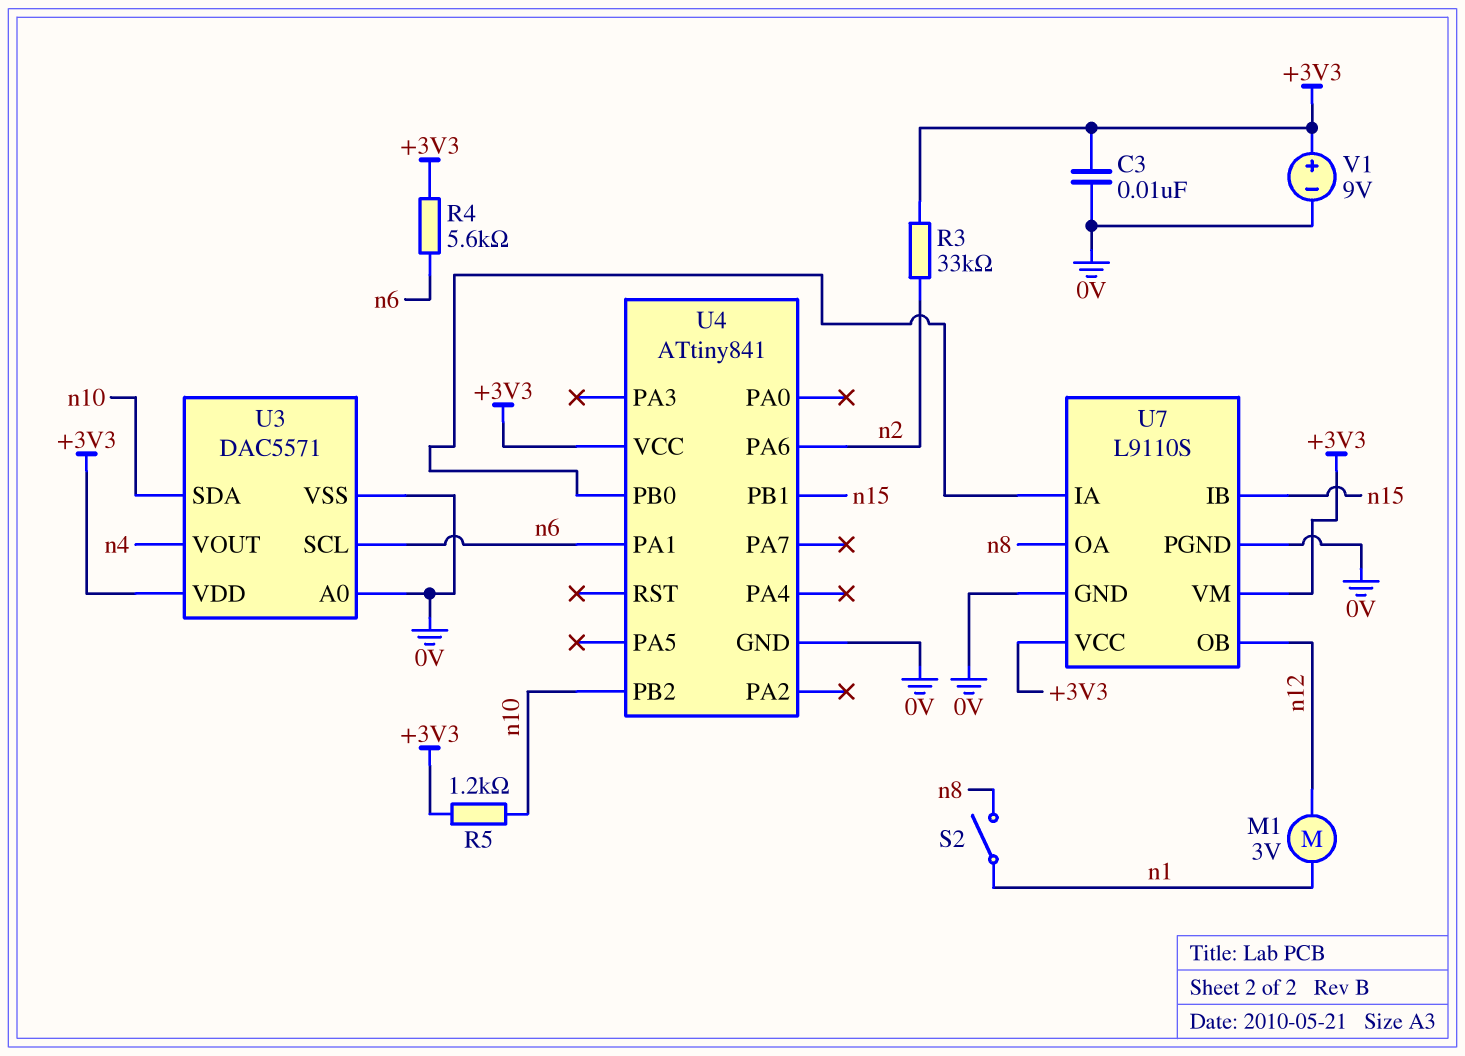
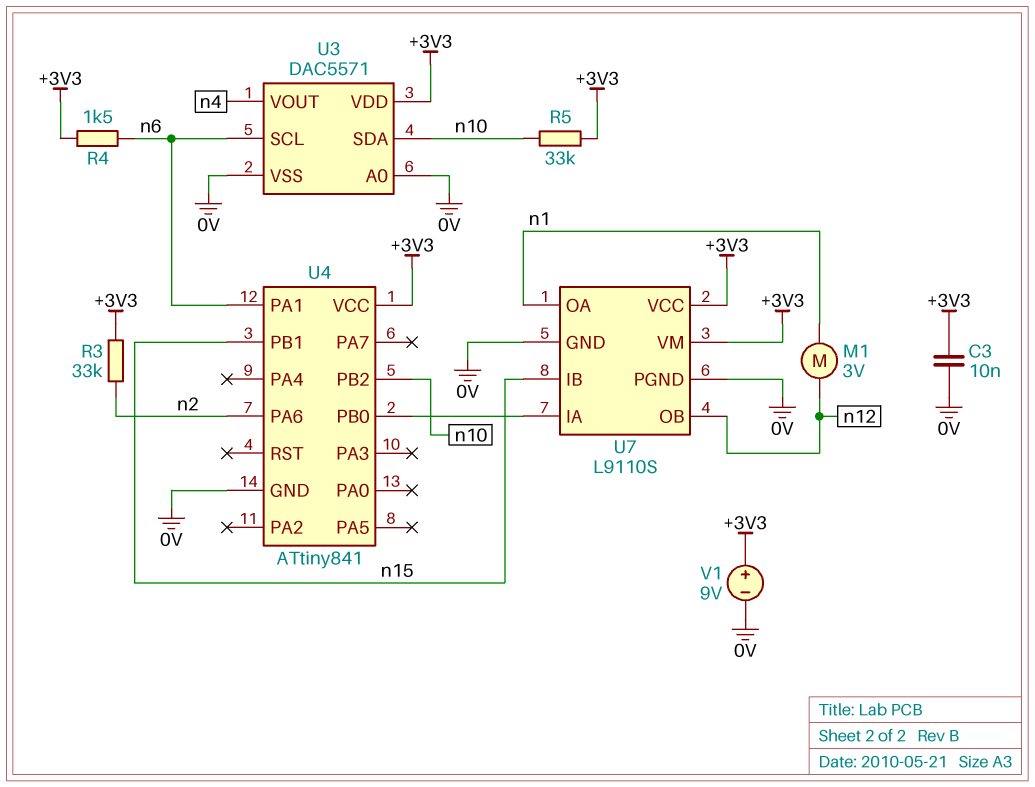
R4: 5.6k (+3V3, n6) -> 1.5k (+3V3, n6)
R5: 1.2k (+3V3, n10) -> 33k (+3V3, n10)
S2: switch (n1, n8) -> none
U7 pin OA: n8 -> n1

